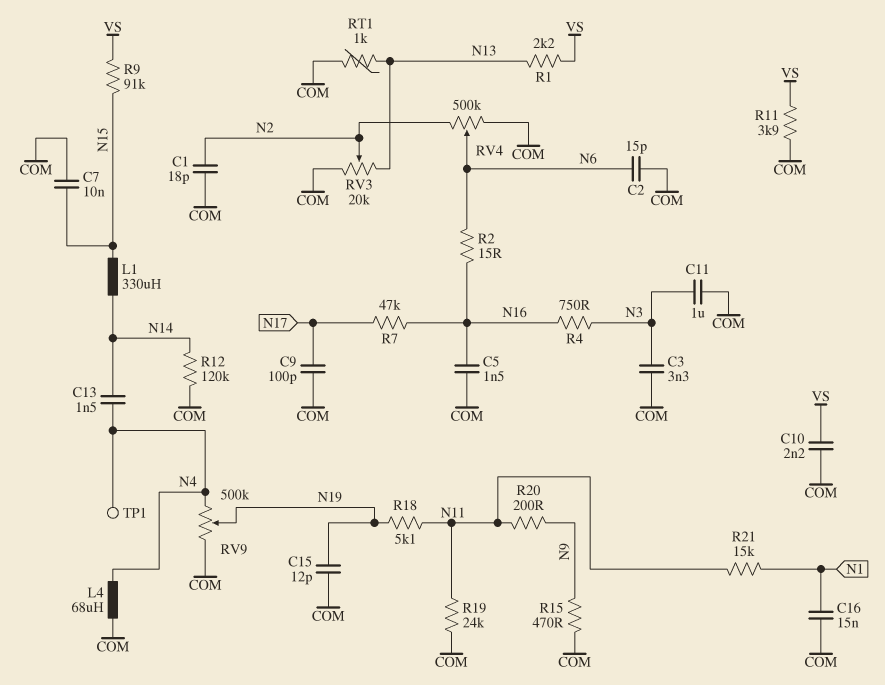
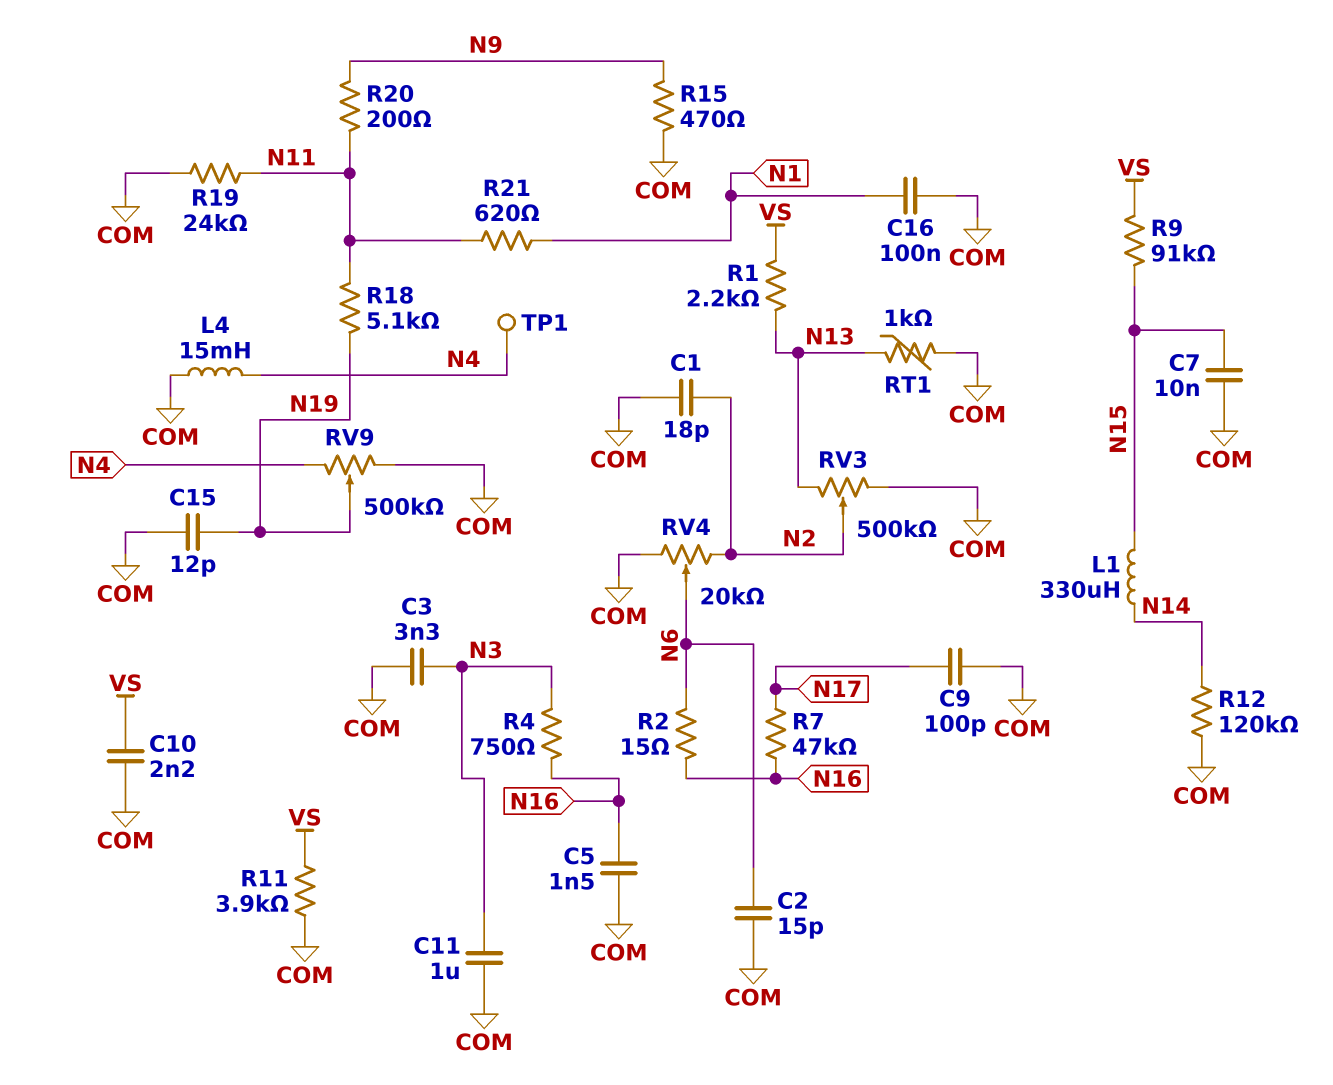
C13: 1.5nF (N4, N14) -> none
C16: 15nF (COM, N1) -> 100nF (COM, N1)
L4: 68uH (COM, N4) -> 15mH (COM, N4)
R21: 15k (N1, N11) -> 620 (N1, N11)
RV3: 20k (COM, N13, wiper N2) -> 500k (COM, N13, wiper N2)
RV4: 500k (COM, N2, wiper N6) -> 20k (COM, N2, wiper N6)

